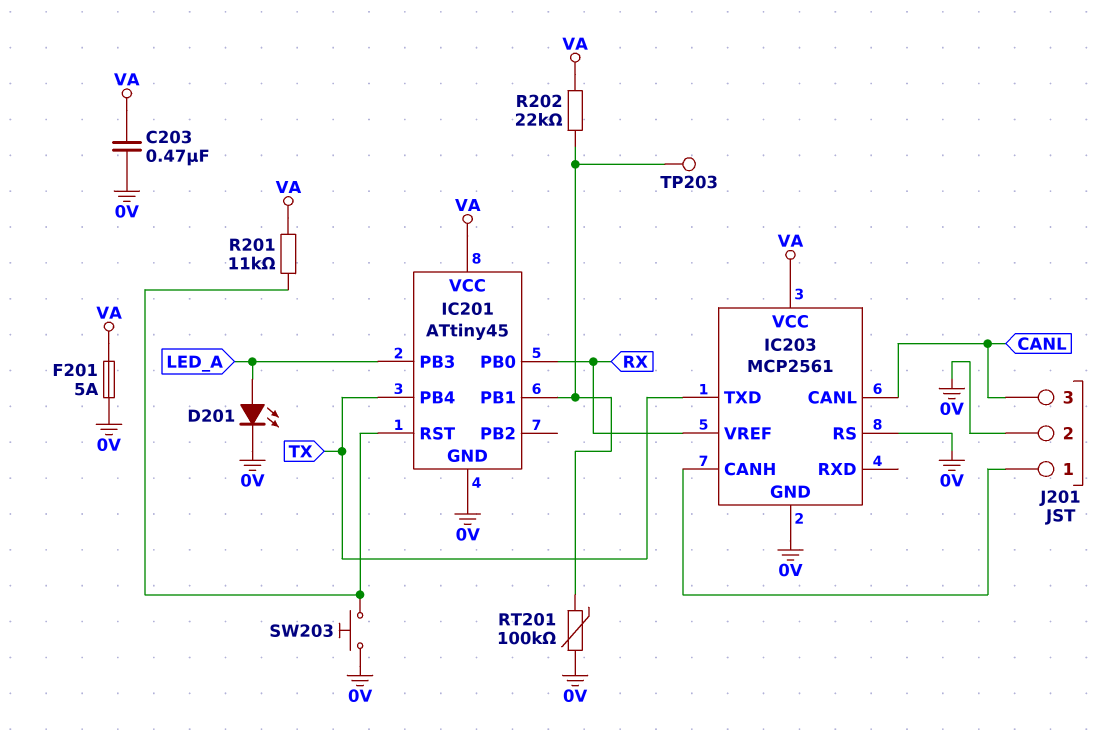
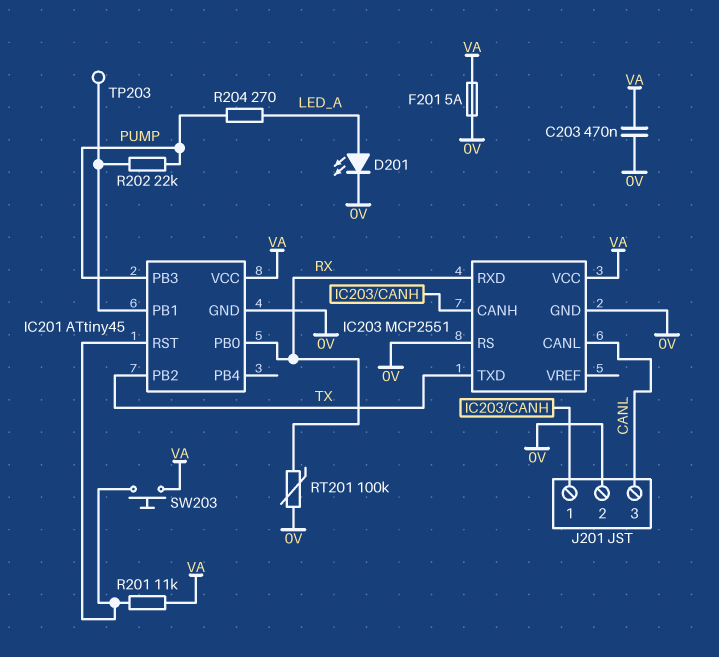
IC201 pin PB2: none -> TX
IC201 pin PB3: LED_A -> PUMP
IC201 pin PB4: TX -> none
IC203: MCP2561 -> MCP2551
IC203 pin RXD: none -> RX
IC203 pin VREF: RX -> none
R202: 22k (IC201/PB1, VA) -> 22k (IC201/PB1, PUMP)
R204: none -> 270 (LED_A, PUMP)
RT201: 100k (0V, IC201/PB1) -> 100k (0V, RX)
SW203: button (0V, IC201/RST) -> button (IC201/RST, VA)

